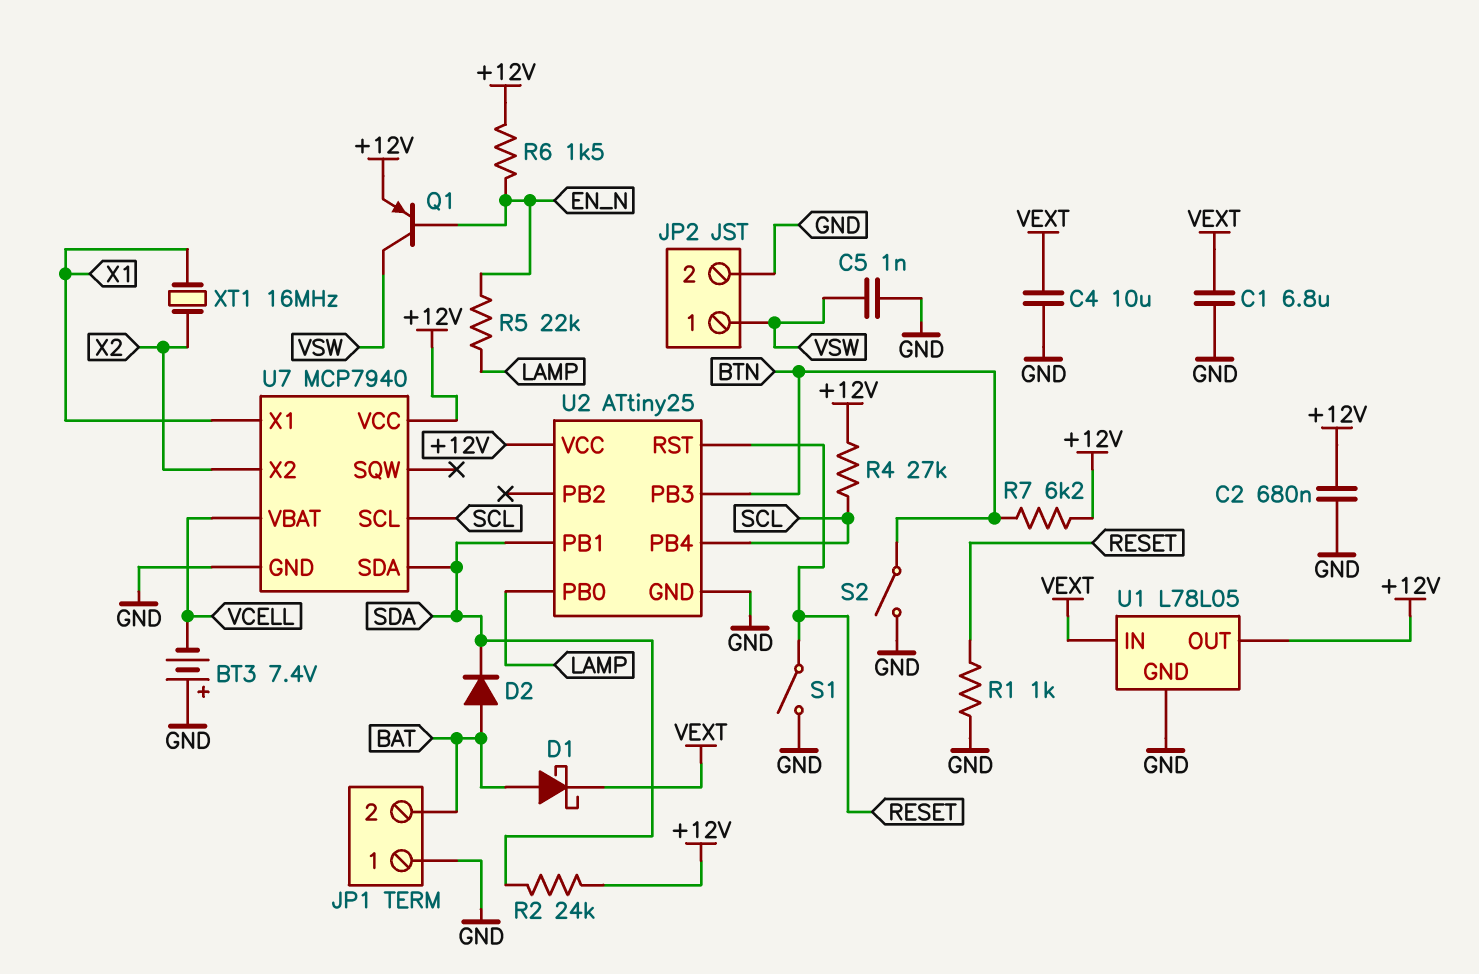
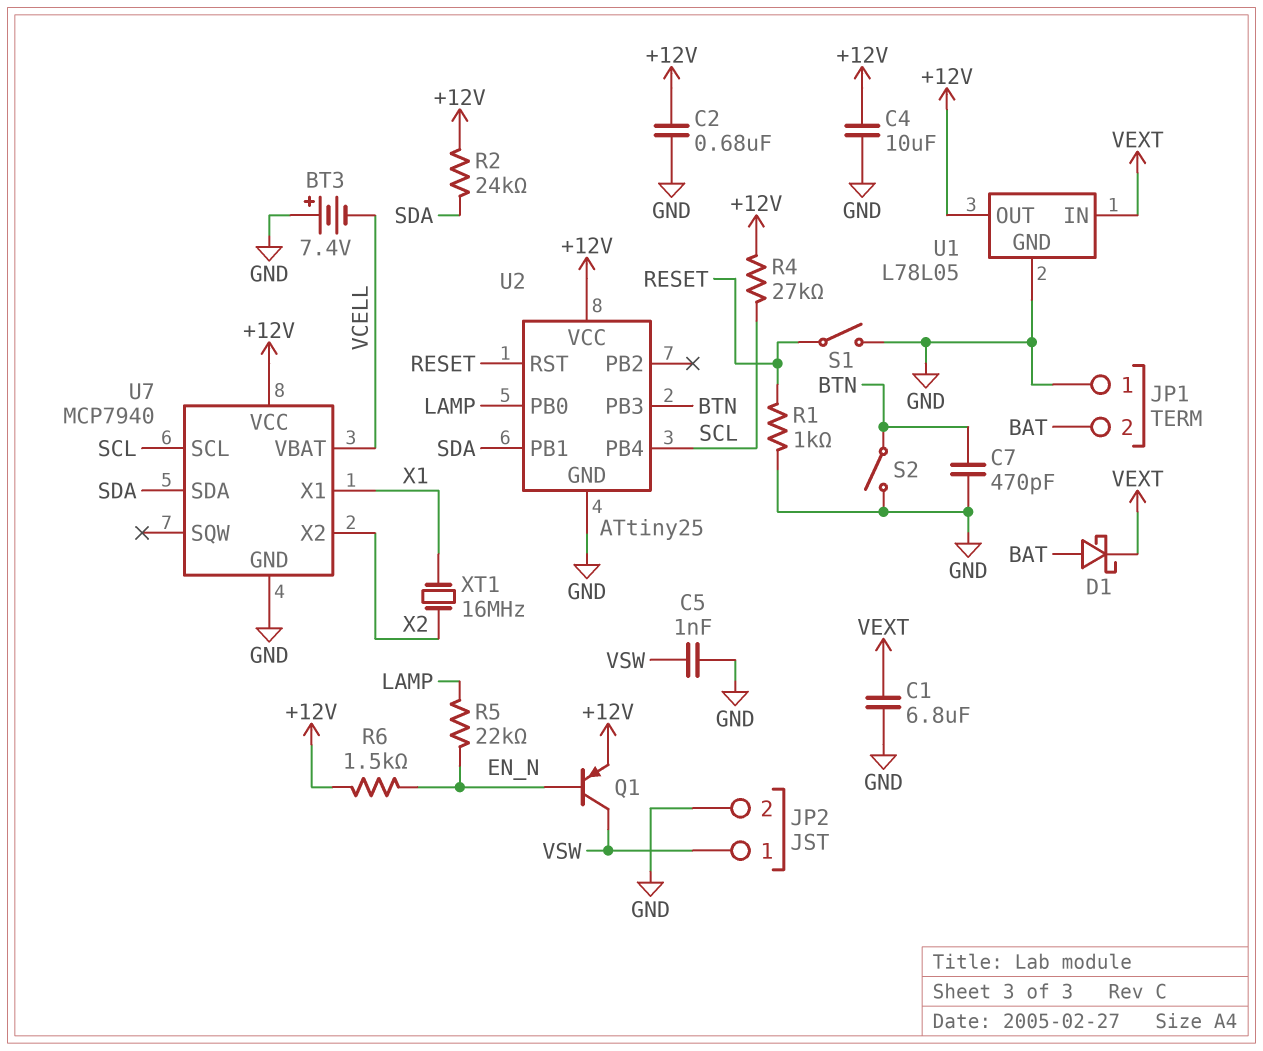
C4: 10uF (GND, VEXT) -> 10uF (+12V, GND)
C7: none -> 470pF (BTN, GND)
D2: diode (A BAT, K SDA) -> none
R7: 6.2k (+12V, BTN) -> none

